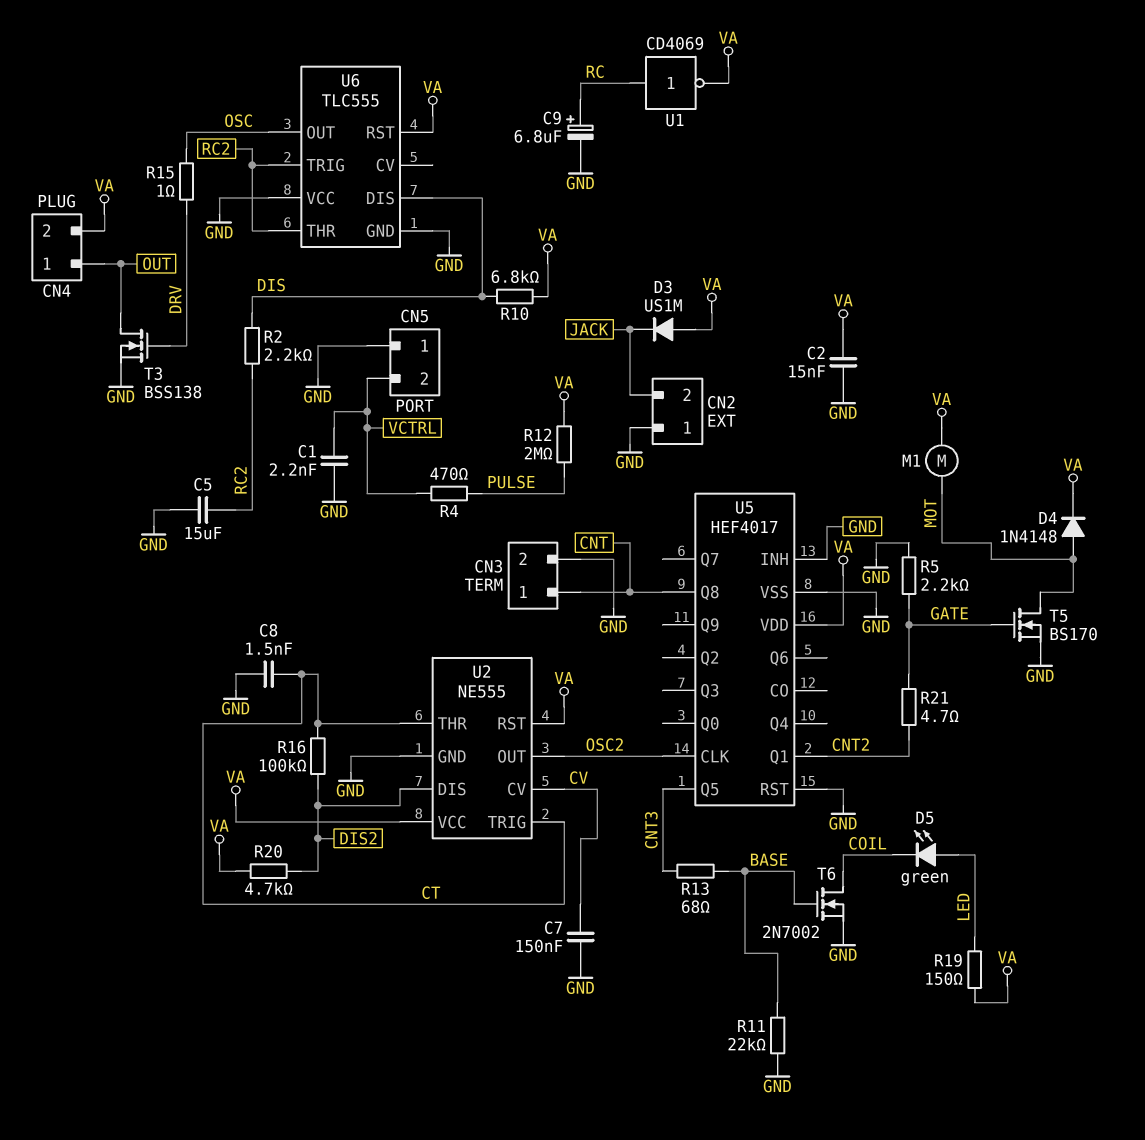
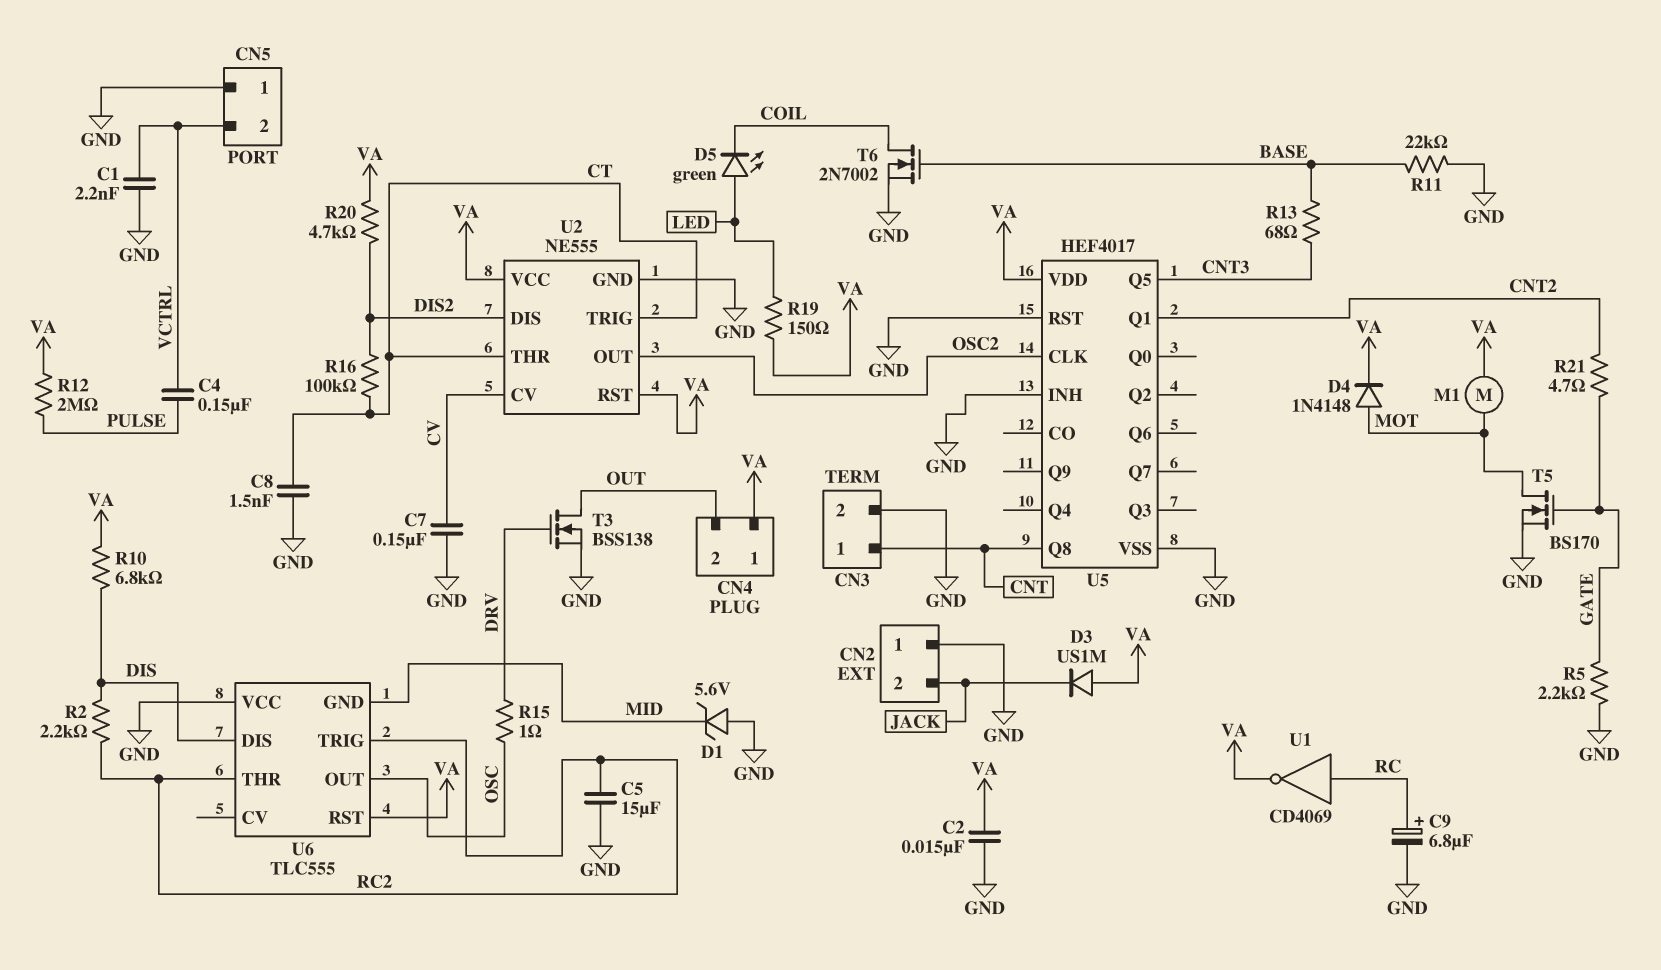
C4: none -> 150nF (PULSE, VCTRL)
CN4 pin 1: OUT -> VA
CN4 pin 2: VA -> OUT
D1: none -> zener 5.6V (A GND, K MID)
R4: 470 (PULSE, VCTRL) -> none
U6 pin GND: GND -> MID

